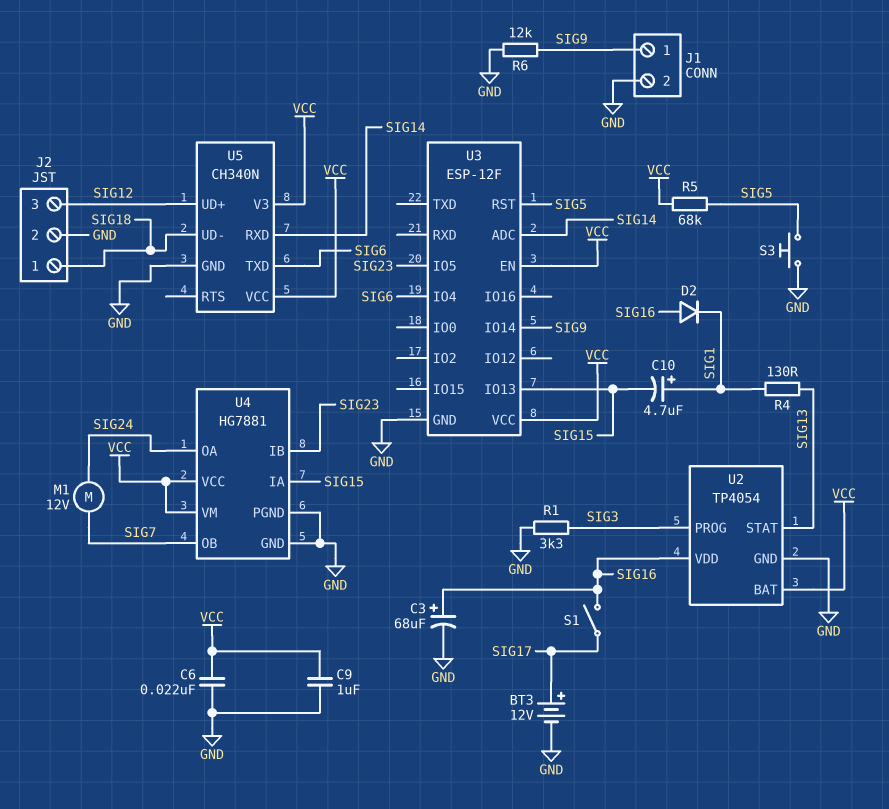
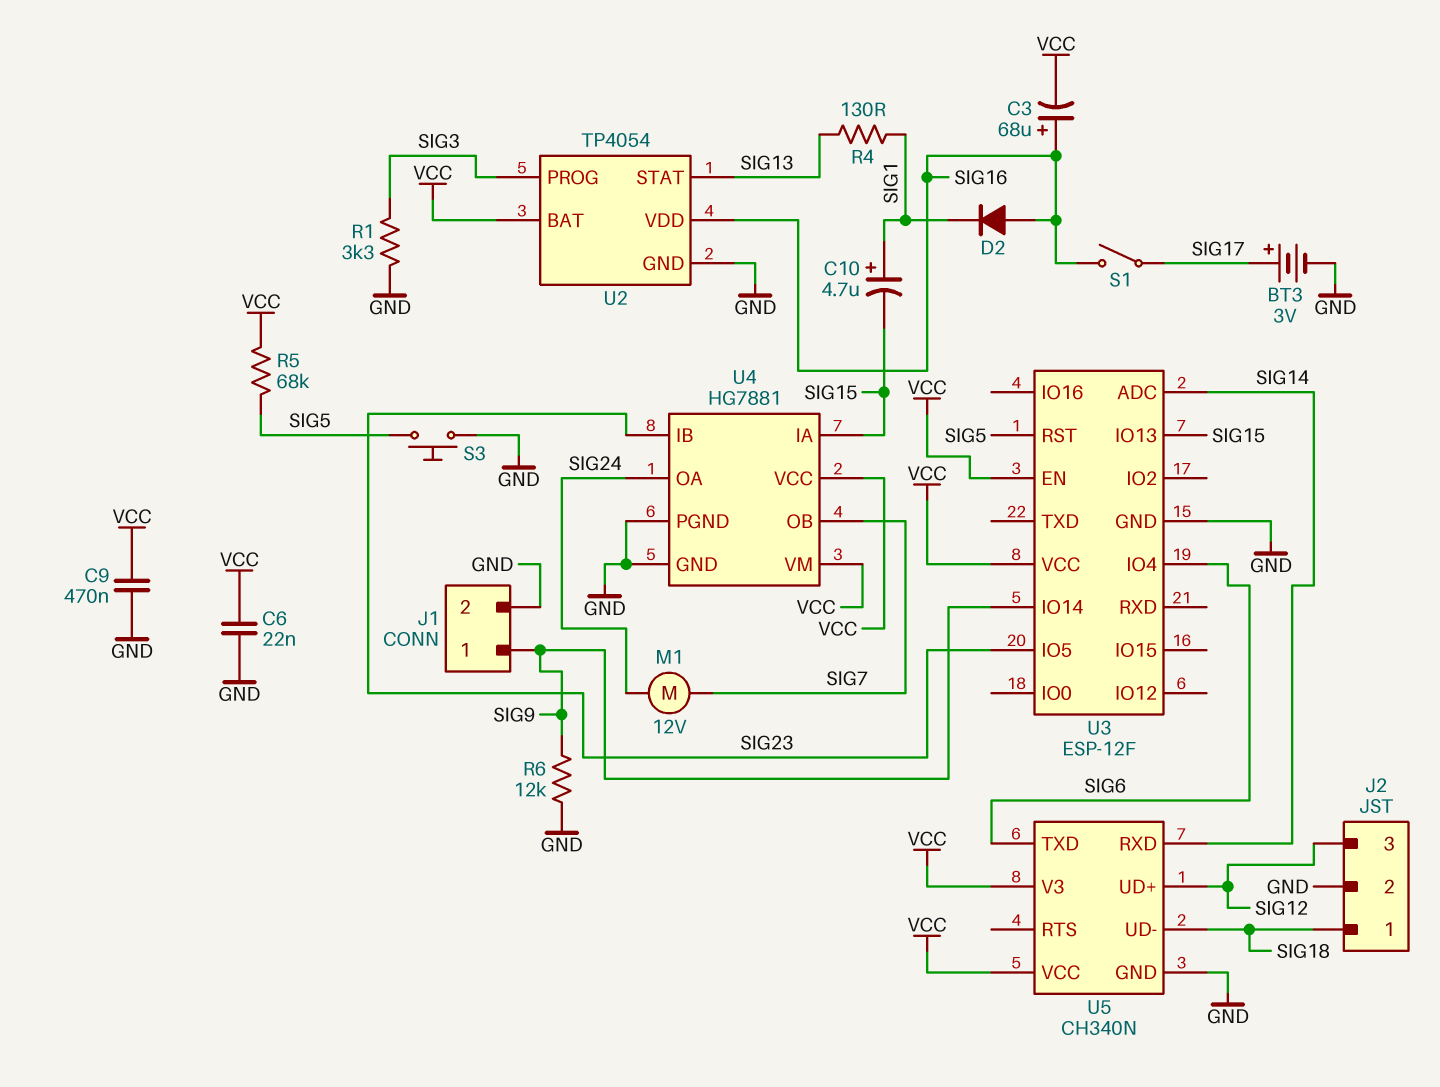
BT3: 12V (plus SIG17, minus GND) -> 3V (plus SIG17, minus GND)
C3: 68uF (plus SIG16, minus GND) -> 68uF (plus SIG16, minus VCC)
C9: 1uF (GND, VCC) -> 470nF (GND, VCC)

